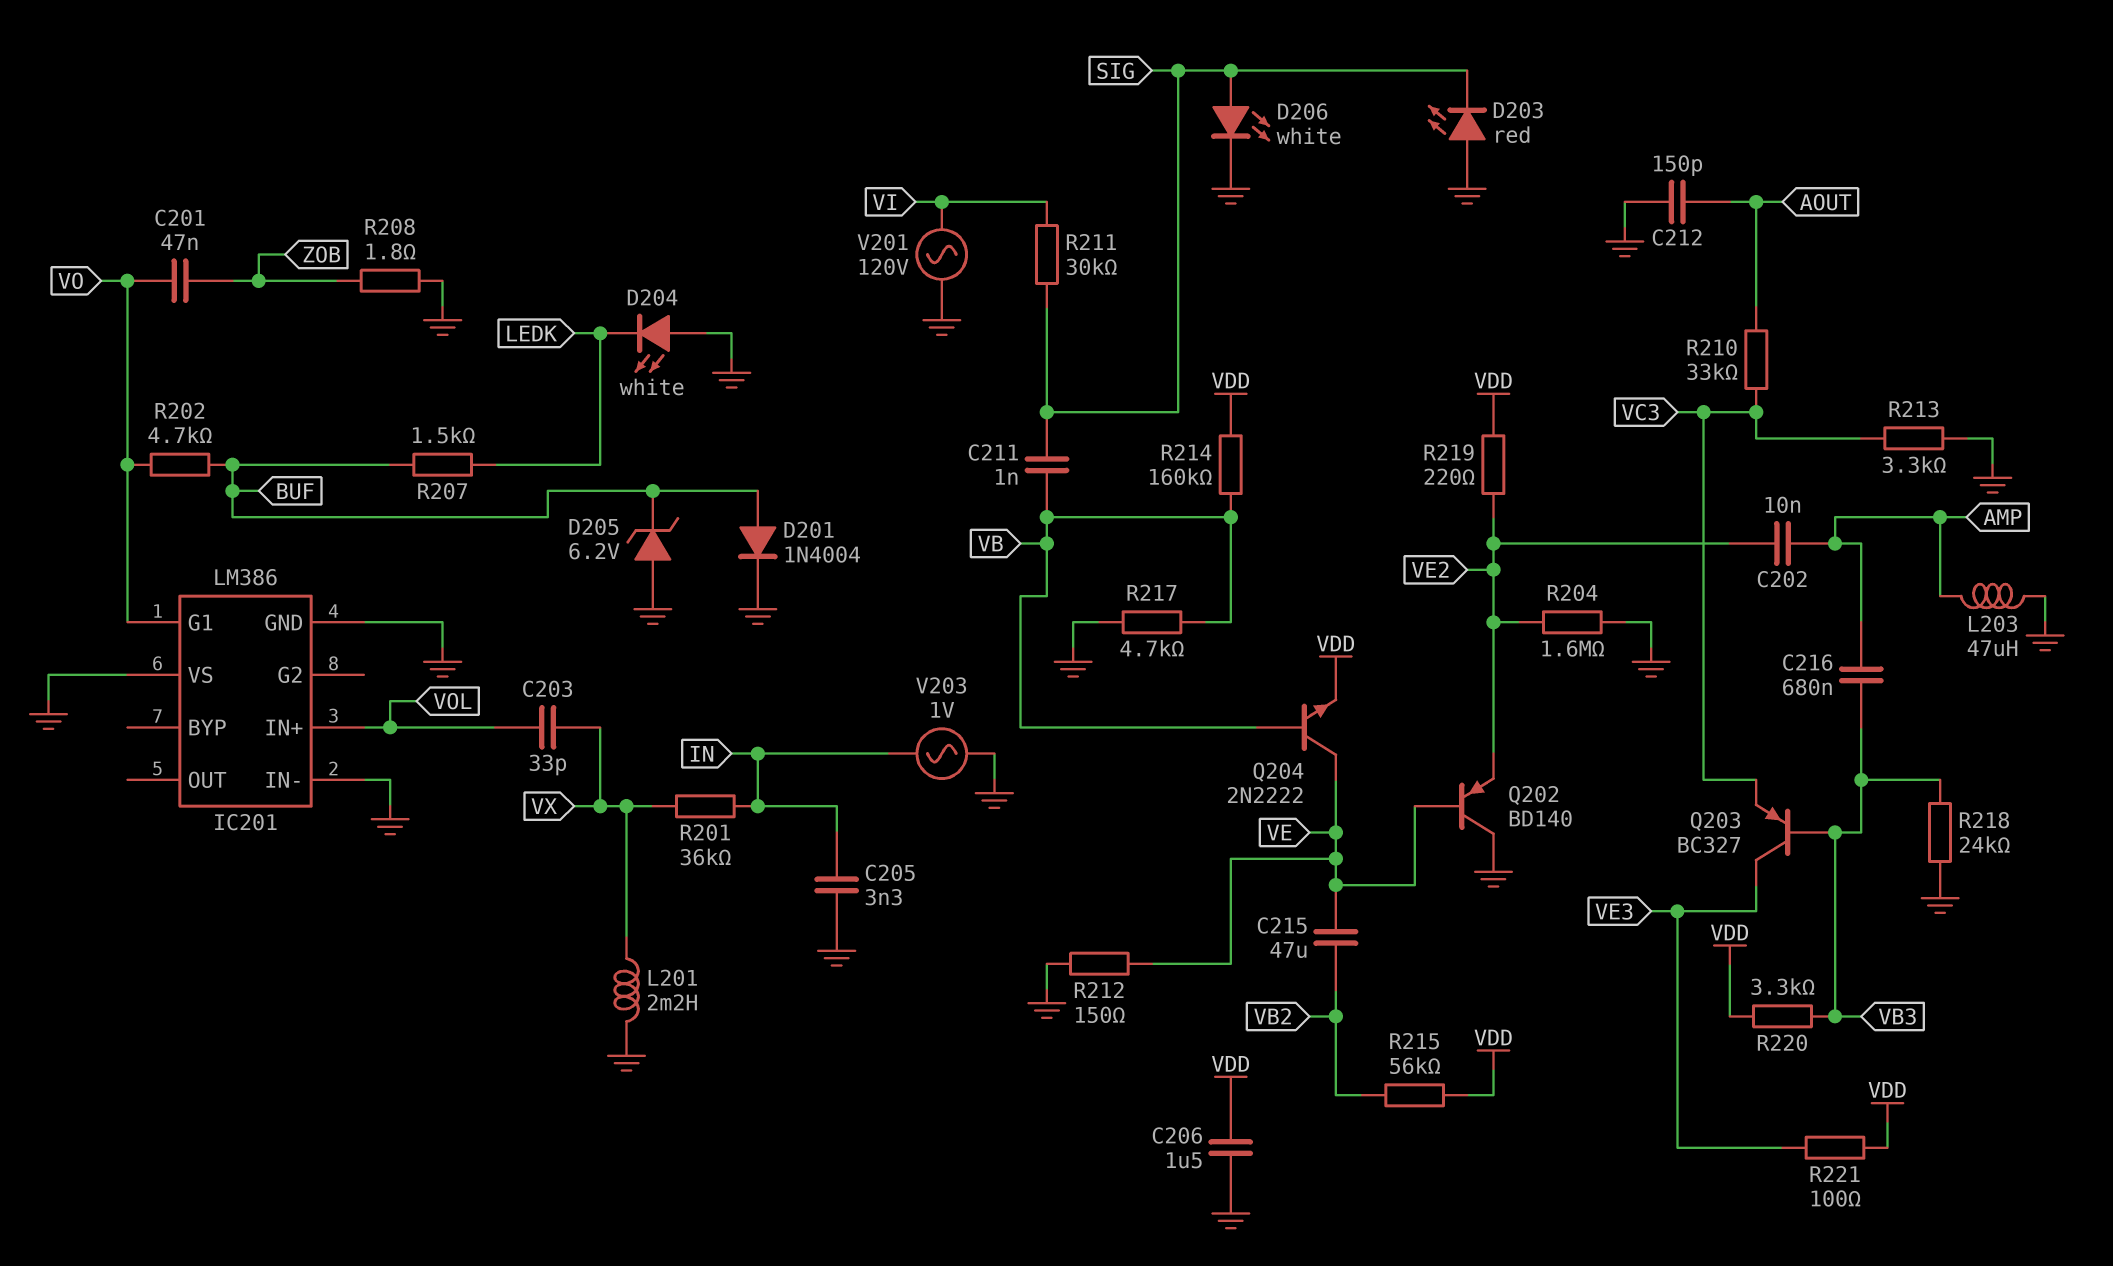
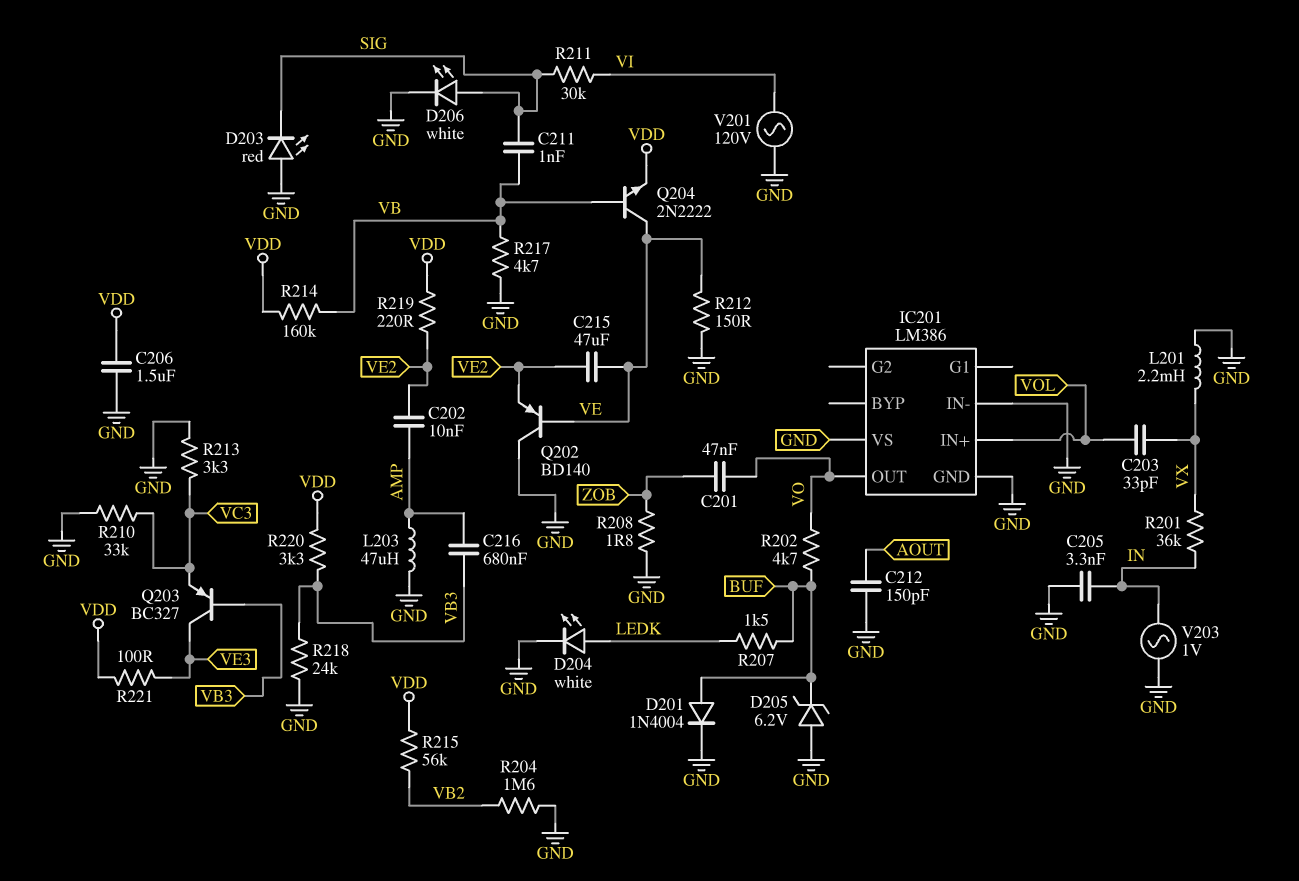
C215: 47uF (VB2, VE) -> 47uF (VE, VE2)
D204: LED white (A GND, K LEDK) -> LED white (A LEDK, K GND)
IC201 pin G1: VO -> none
IC201 pin OUT: none -> VO
R204: 1.6M (GND, VE2) -> 1.6M (GND, VB2)
R210: 33k (AOUT, VC3) -> 33k (GND, VC3)

